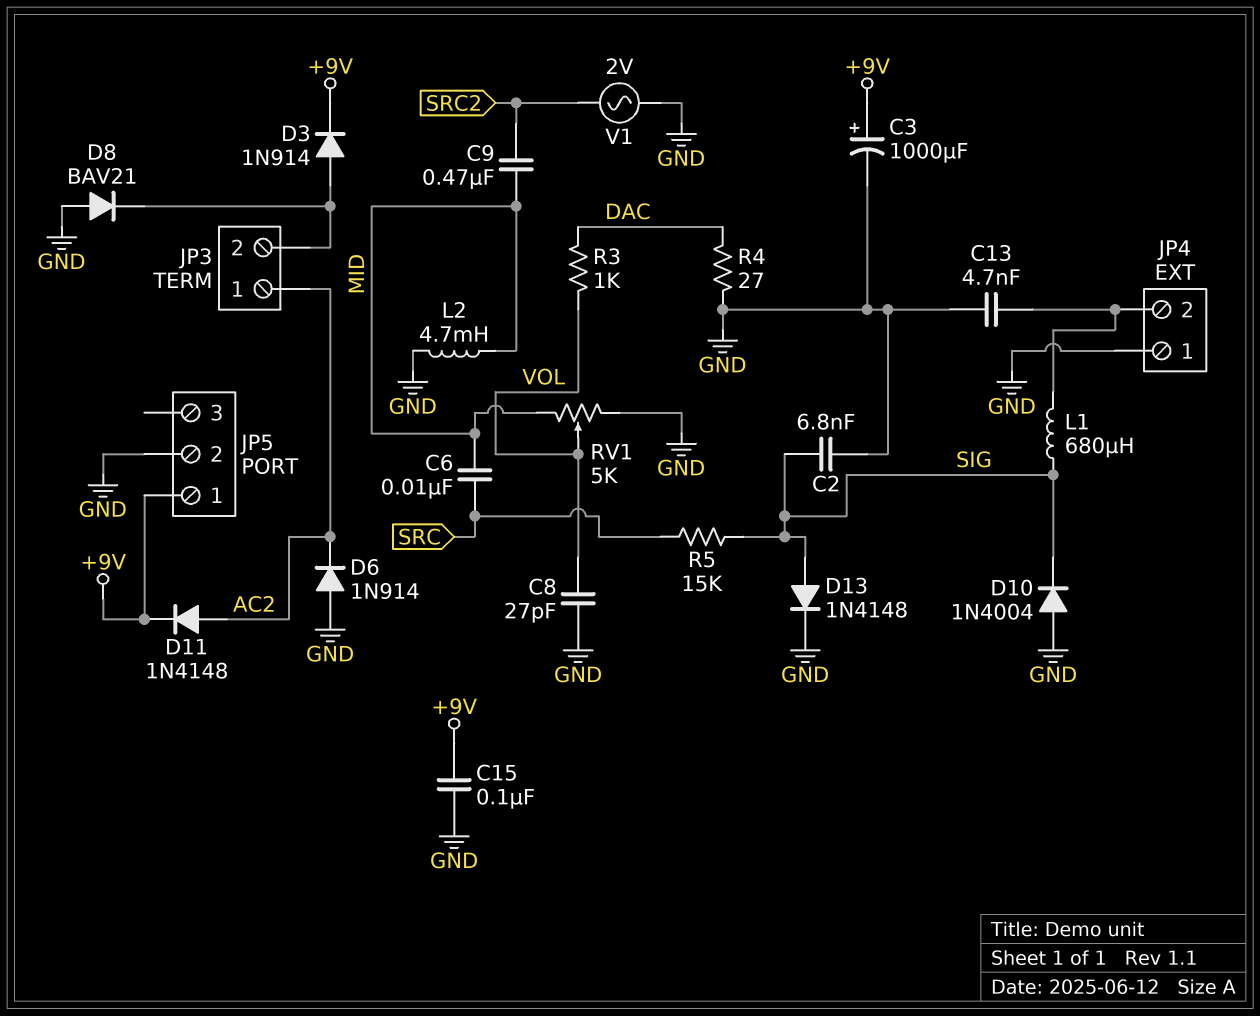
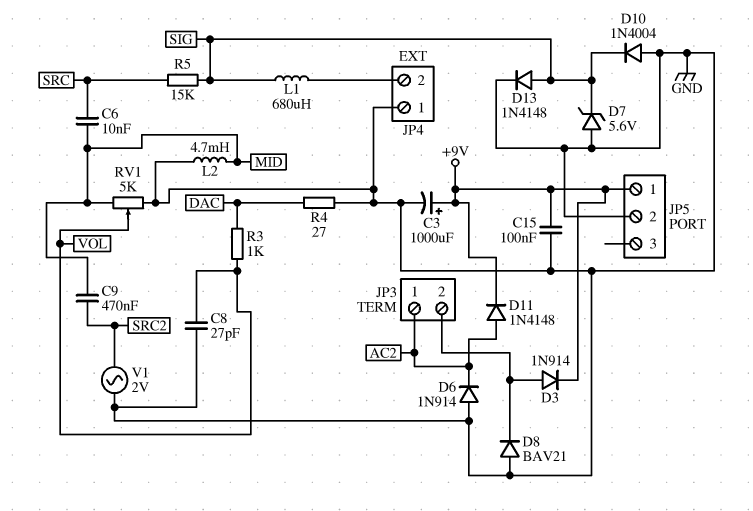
C2: 6.8nF (GND, SIG) -> none
C13: 4.7nF (GND, JP4/2) -> none
D7: none -> zener 5.6V (A GND, K SIG)

